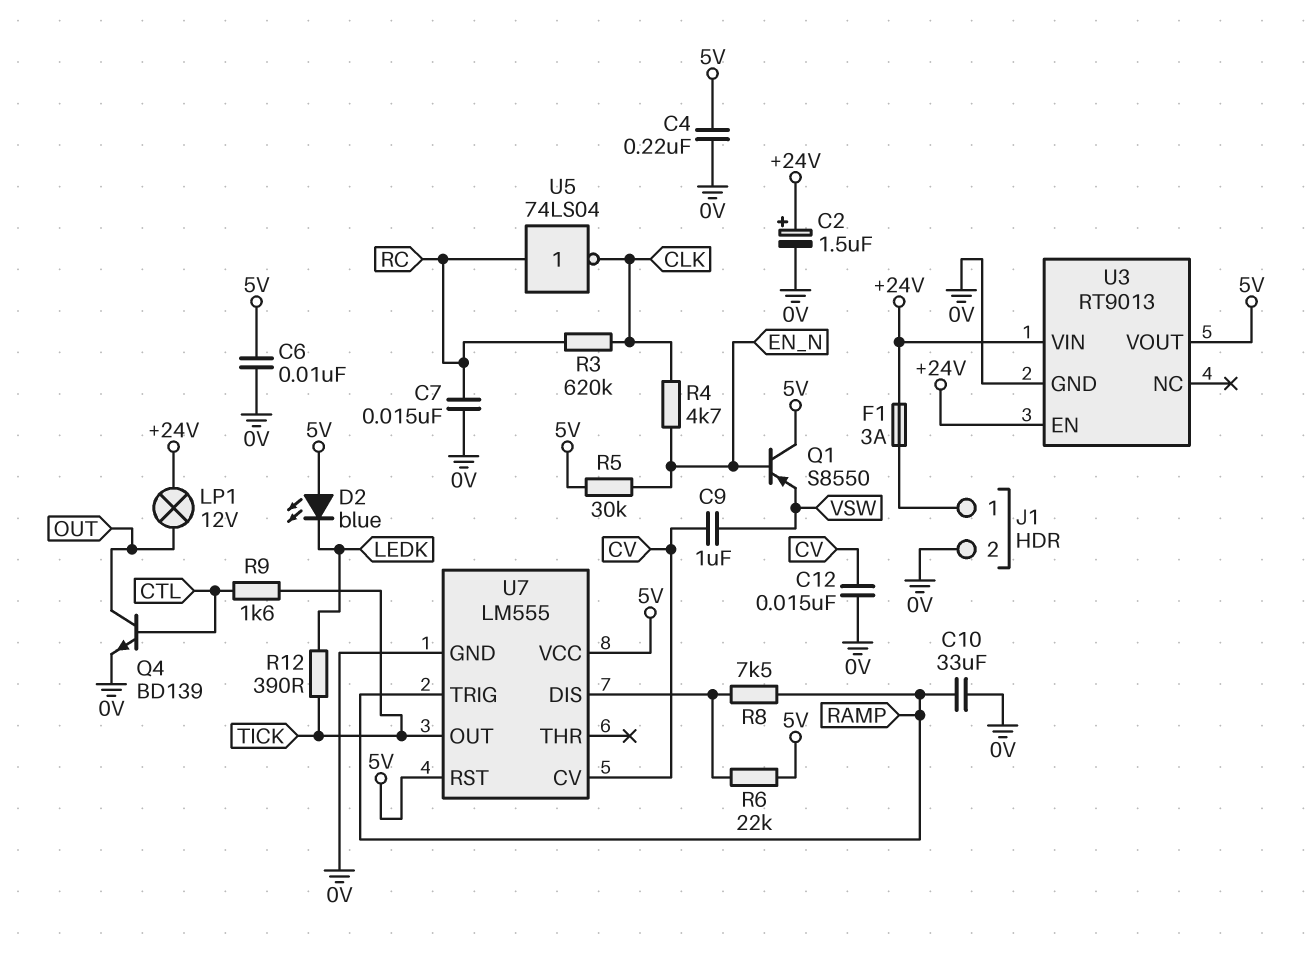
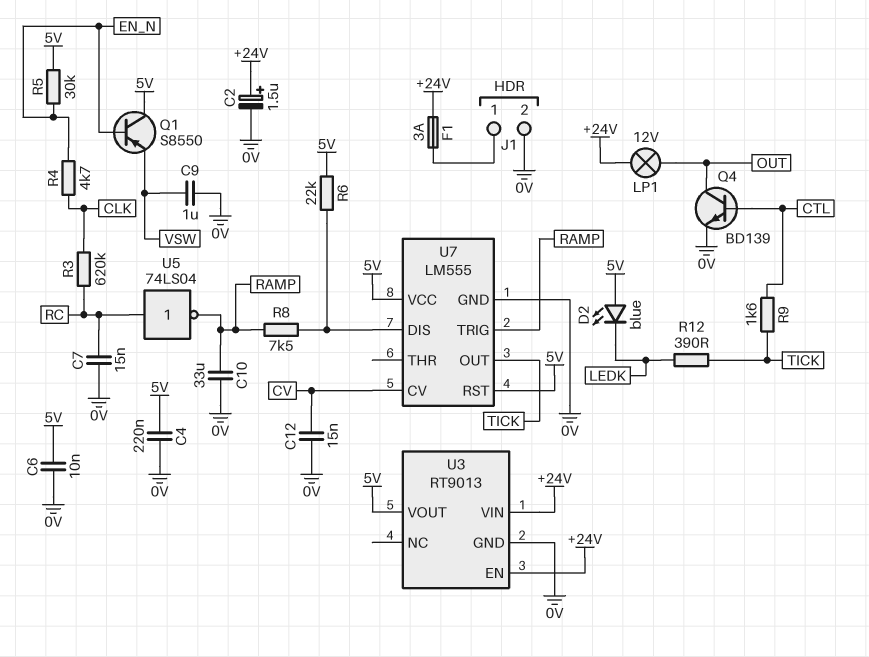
C9: 1uF (CV, VSW) -> 1uF (0V, VSW)
U5: NOT 74LS04 (in RC, out CLK) -> NOT 74LS04 (in RC, out RAMP)

